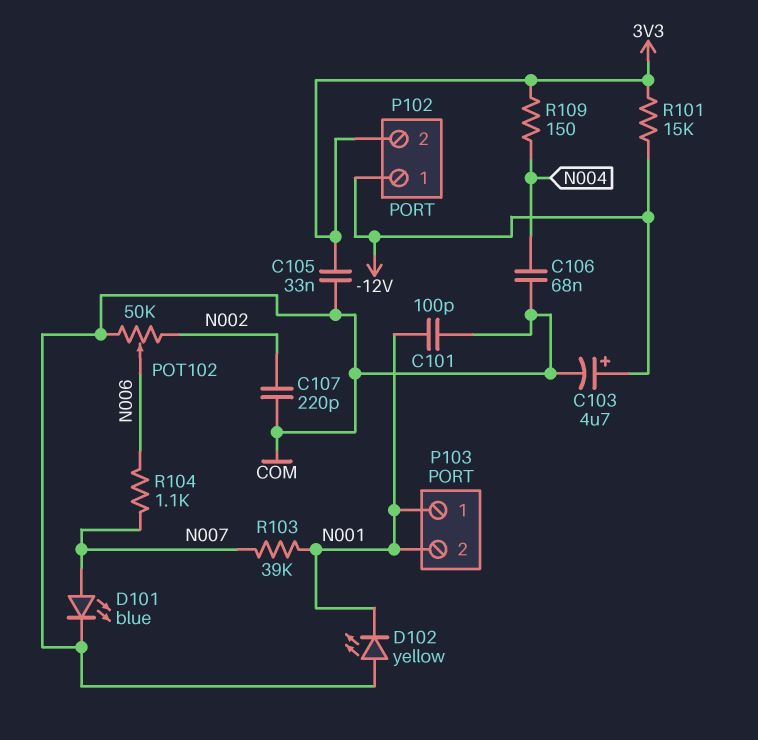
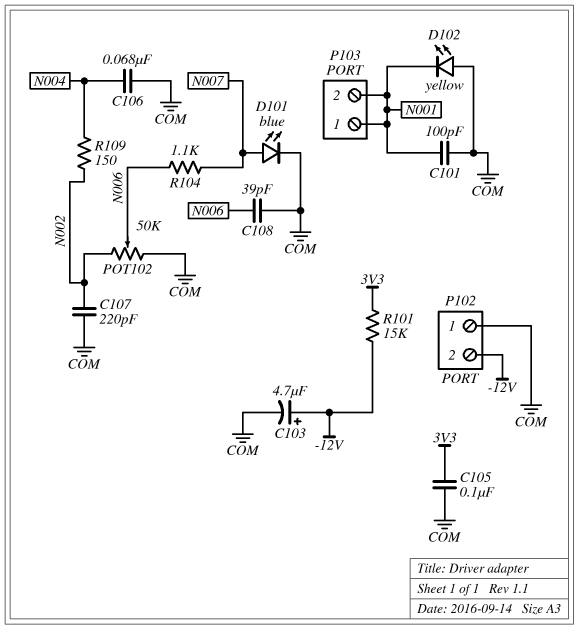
C105: 33nF (3V3, COM) -> 100nF (3V3, COM)
C108: none -> 39pF (COM, N006)
P102 pin 1: -12V -> COM
P102 pin 2: 3V3 -> -12V
R103: 39k (N001, N007) -> none
R109: 150 (3V3, N004) -> 150 (N002, N004)

